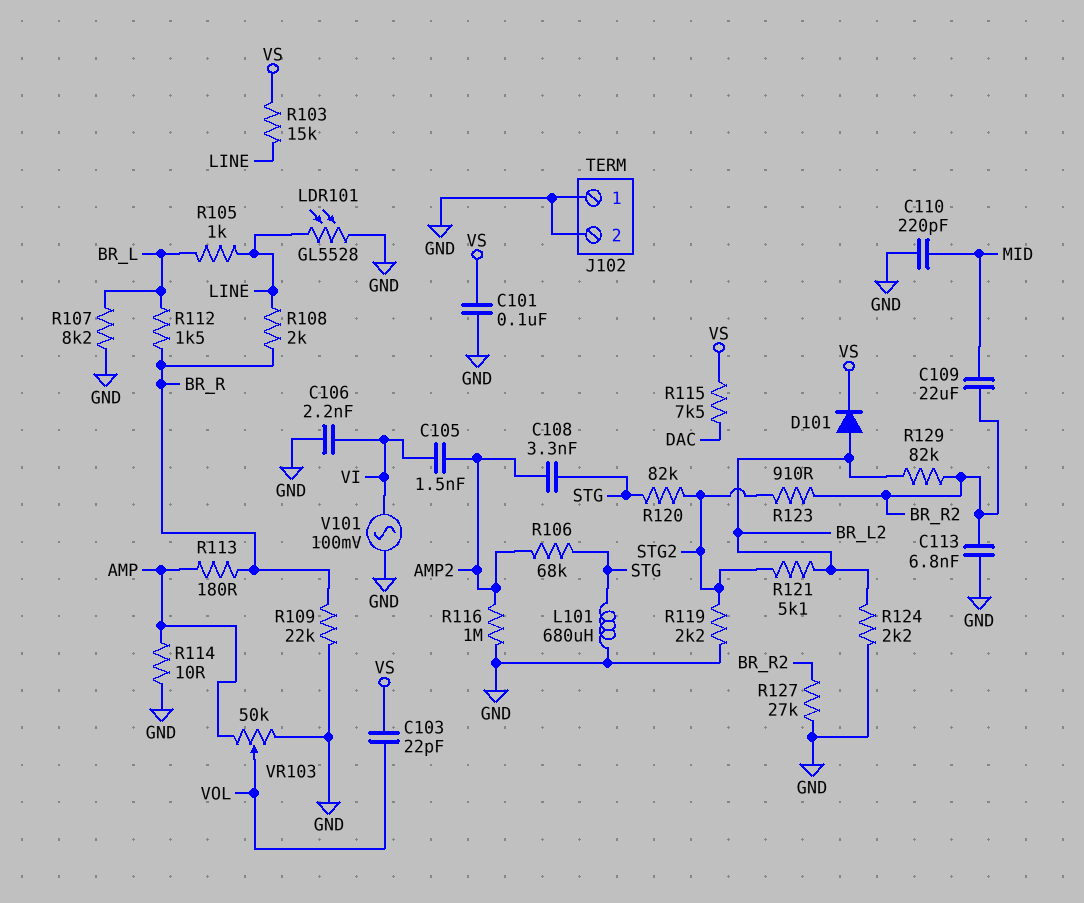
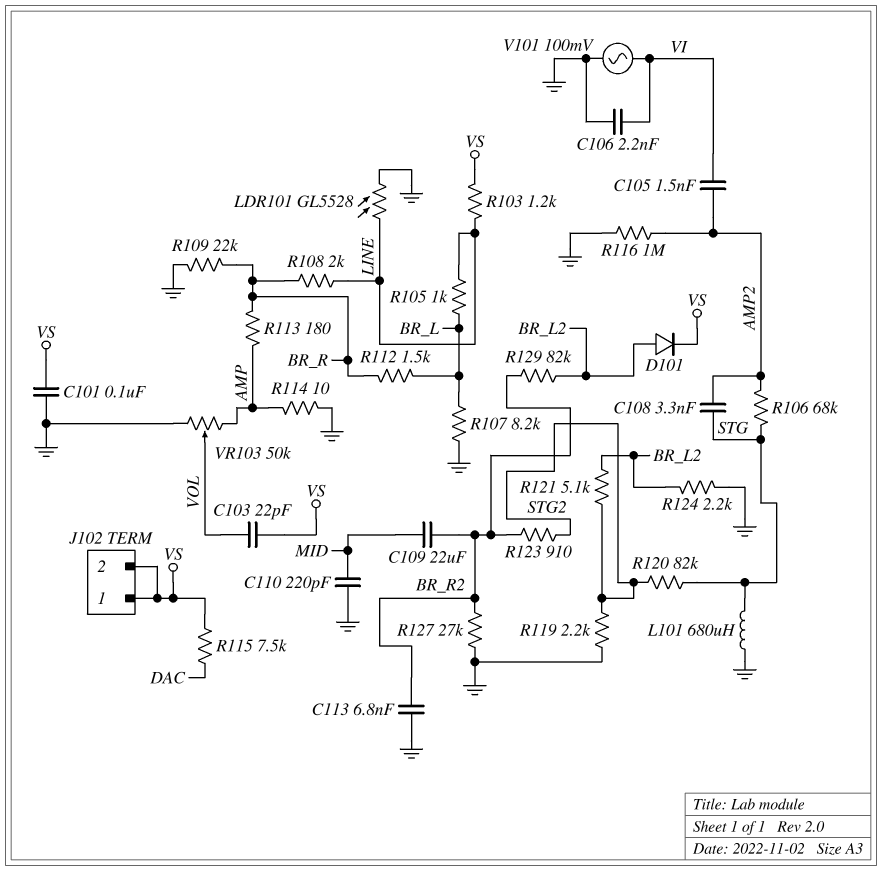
J102 pin 1: GND -> VS
J102 pin 2: GND -> VS
R103: 15k (LINE, VS) -> 1.2k (LINE, VS)

